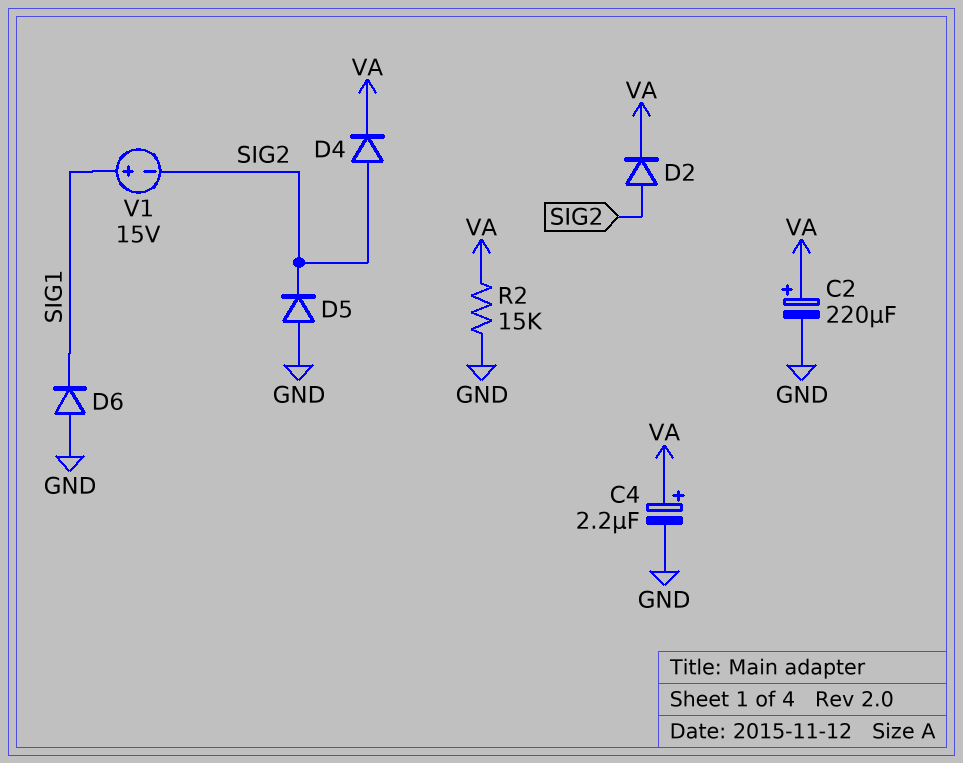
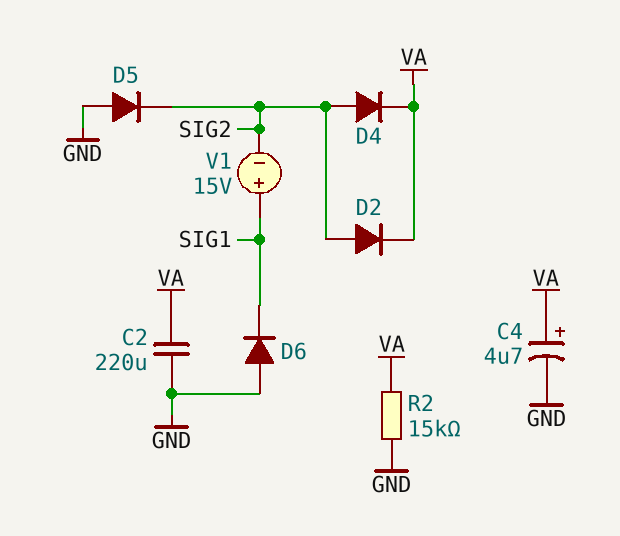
C2: 220uF (plus VA, minus GND) -> 220uF (GND, VA)
C4: 2.2uF (plus VA, minus GND) -> 4.7uF (plus VA, minus GND)

